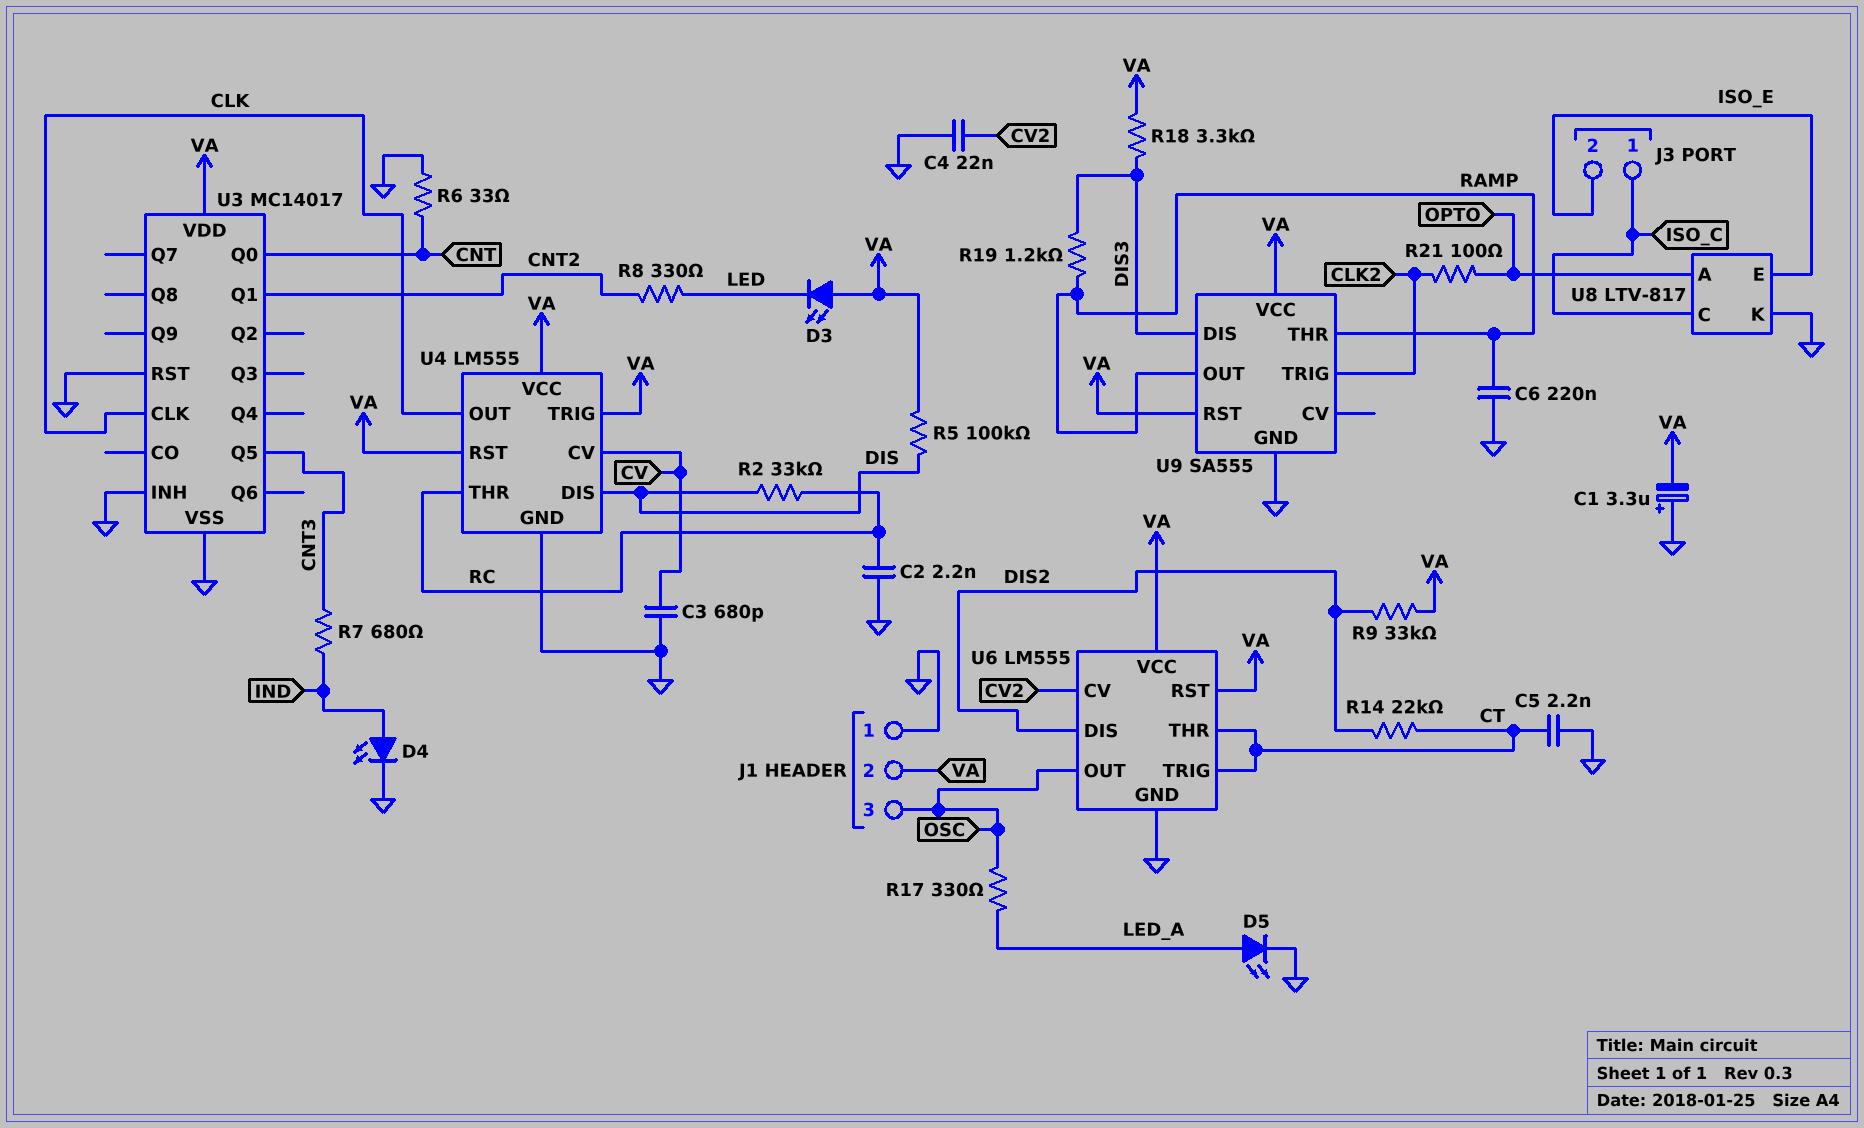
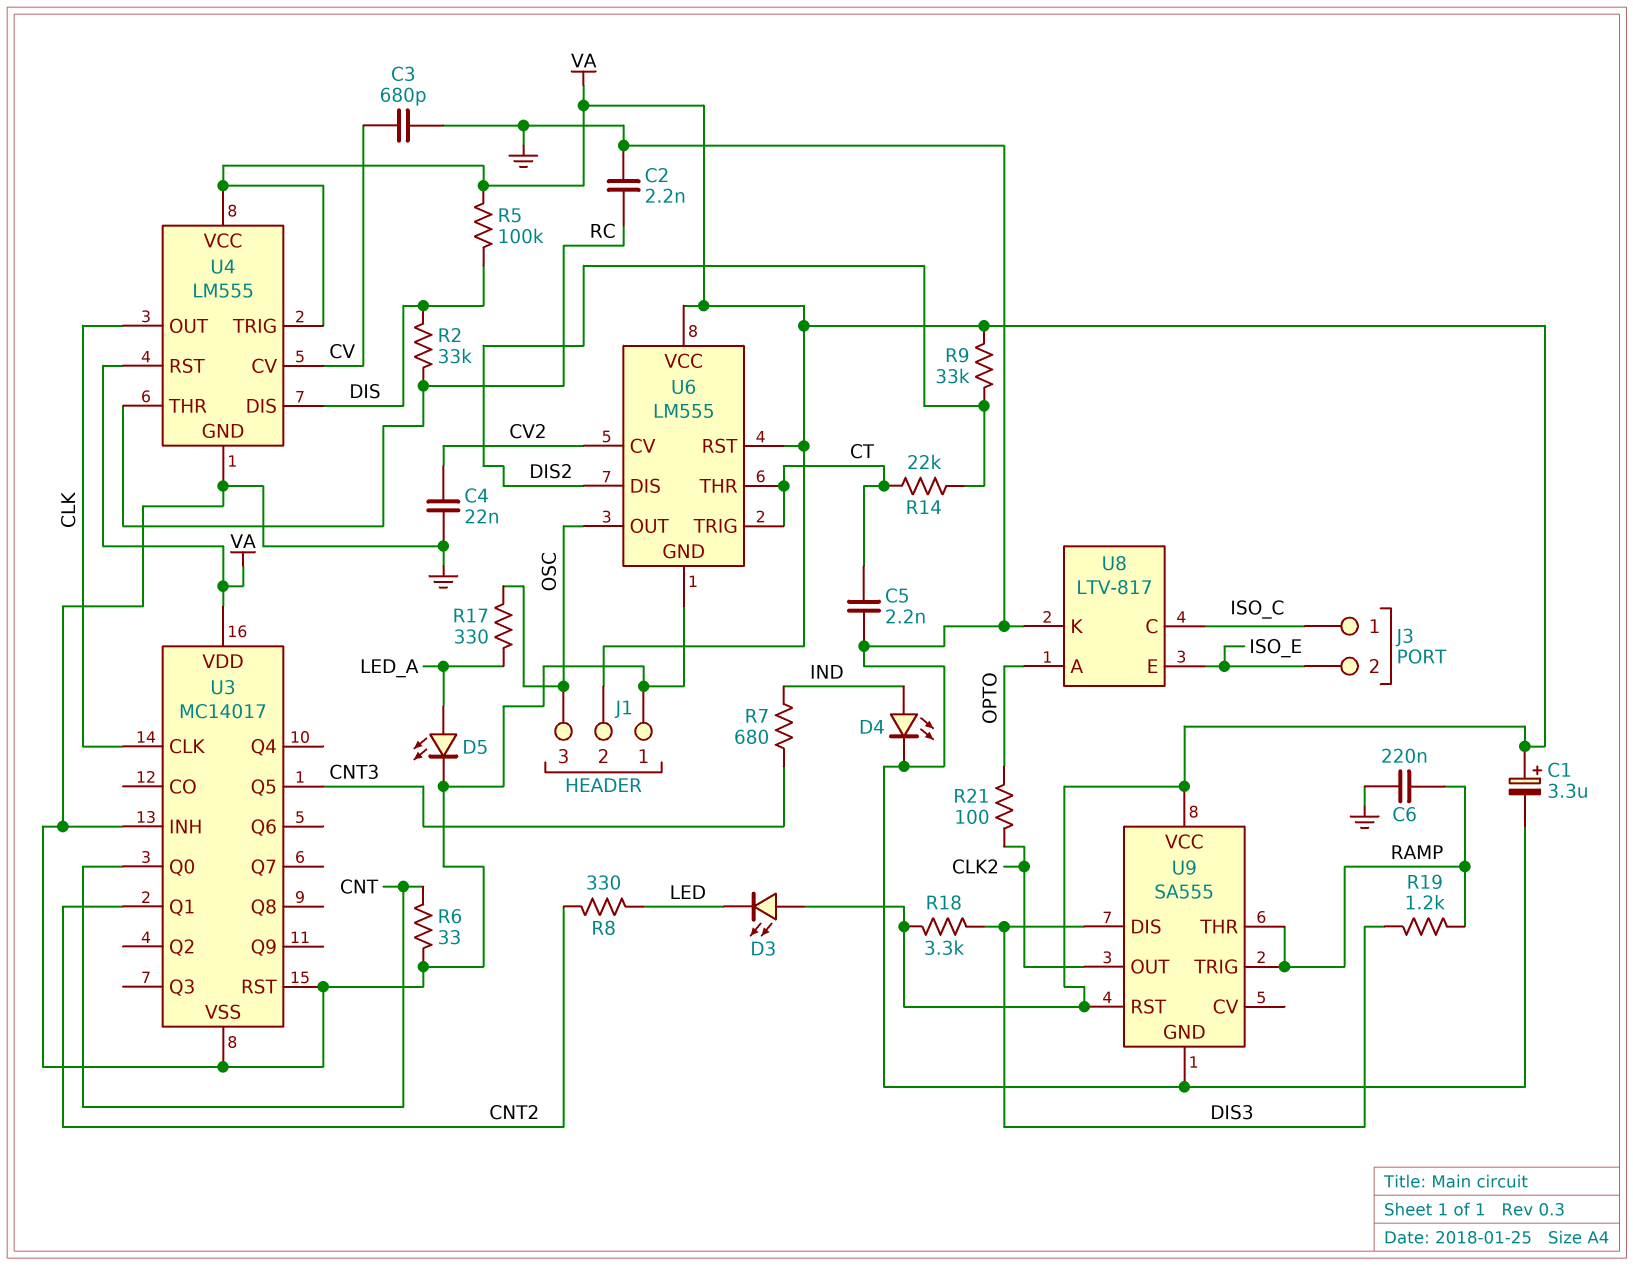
C1: 3.3uF (plus GND, minus VA) -> 3.3uF (plus VA, minus GND)
U9 pin OUT: RAMP -> CLK2
U9 pin TRIG: CLK2 -> RAMP

